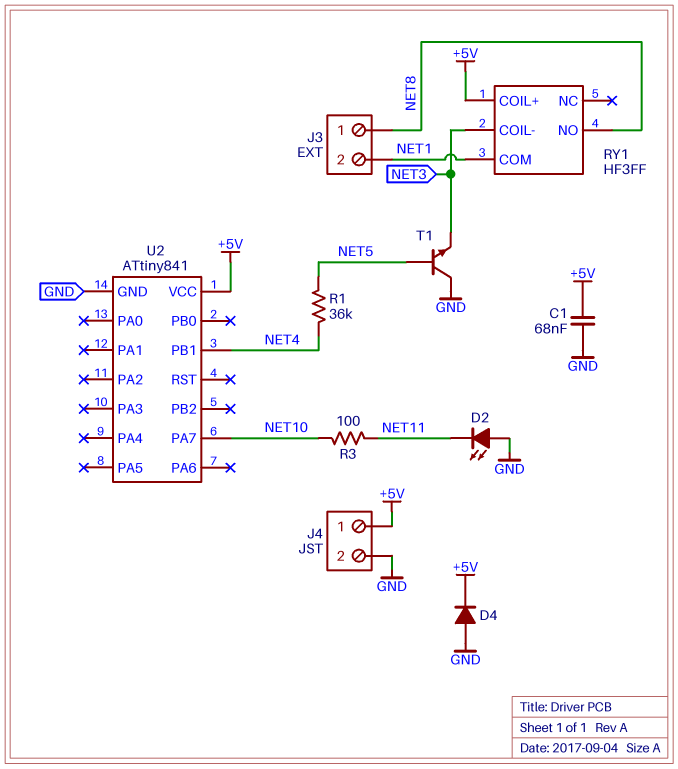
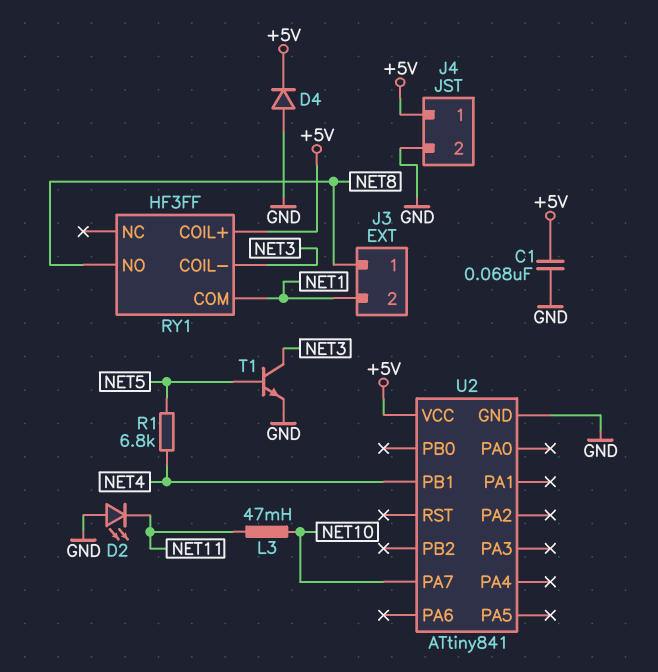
L3: none -> 47mH (NET10, NET11)
R1: 36k (NET4, NET5) -> 6.8k (NET4, NET5)
R3: 100 (NET10, NET11) -> none
T1: NPN (B NET5, C GND, E NET3) -> NPN (B NET5, C NET3, E GND)

